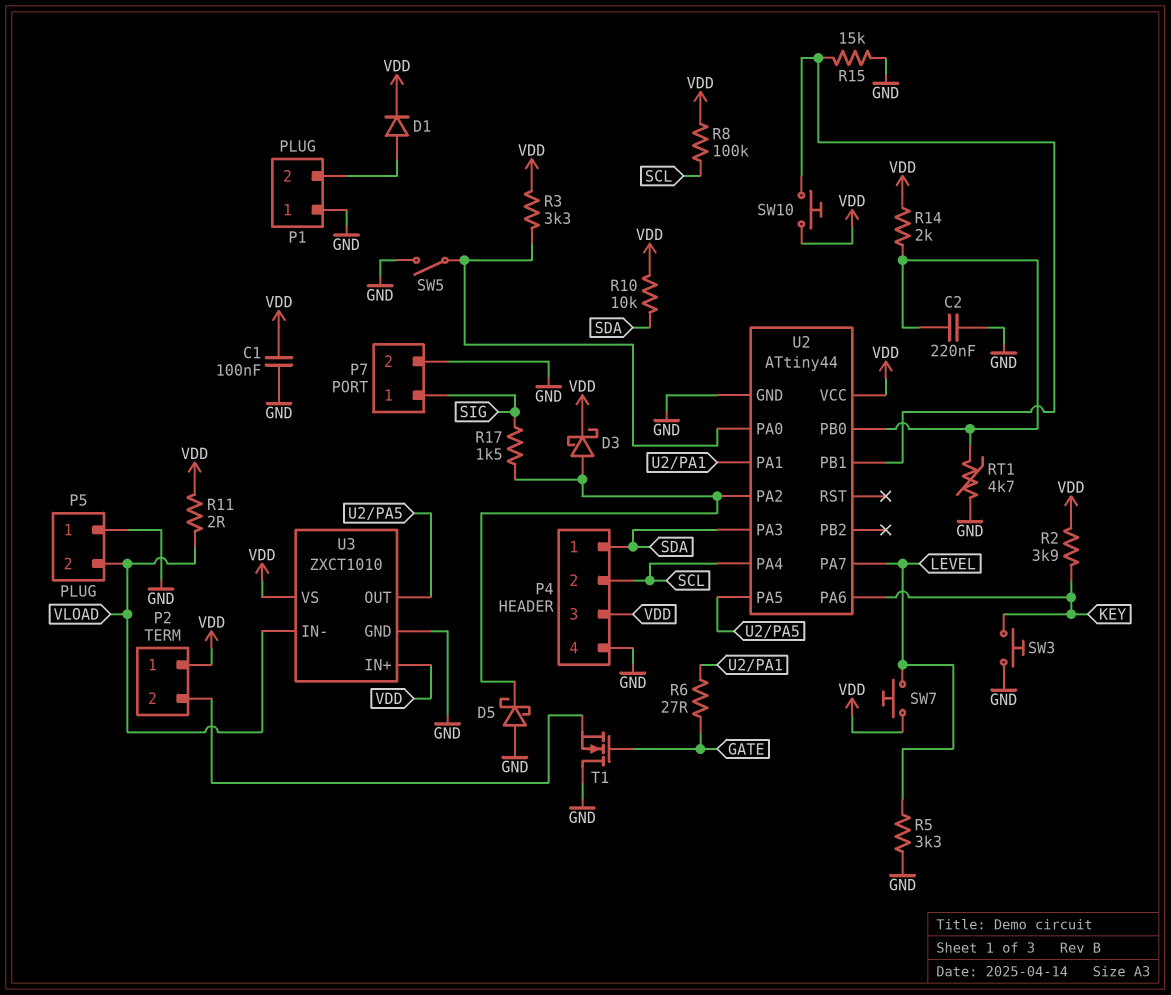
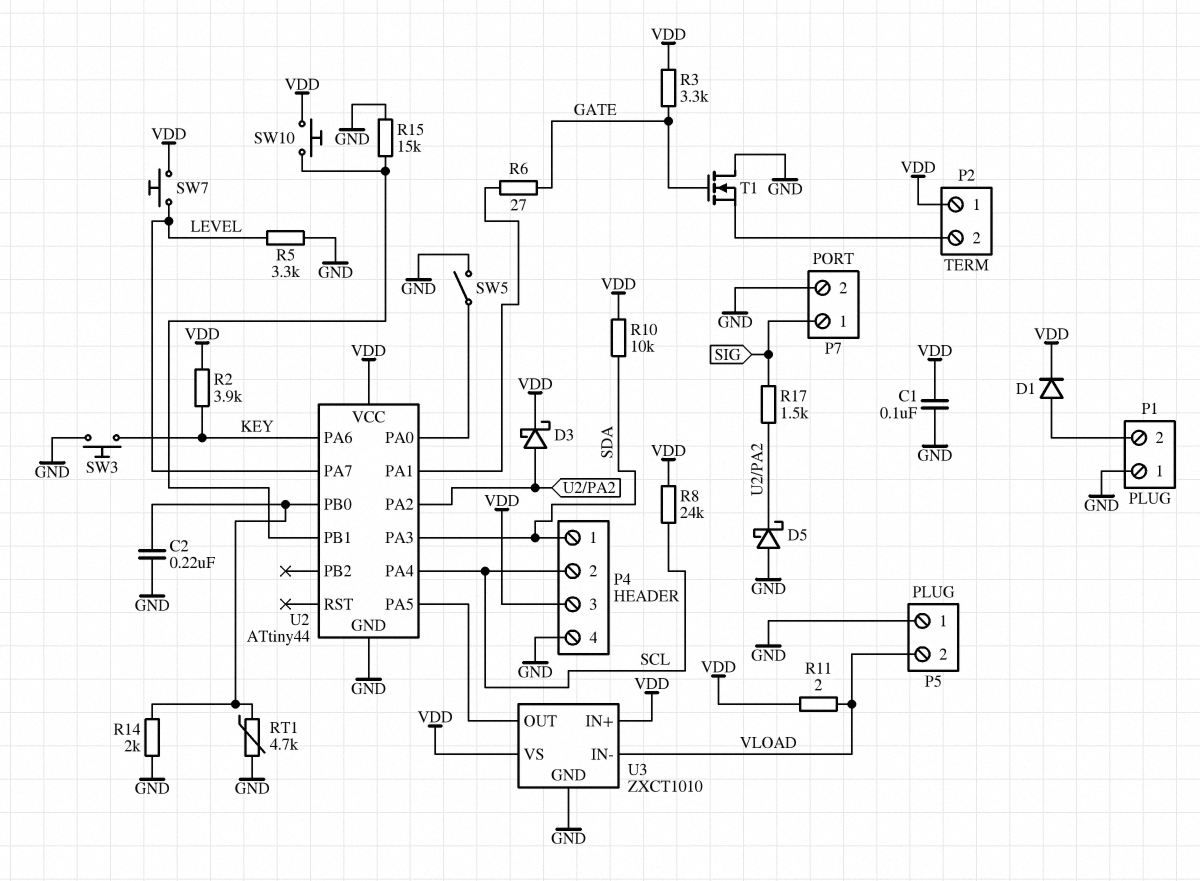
R3: 3.3k (U2/PA0, VDD) -> 3.3k (GATE, VDD)
R8: 100k (SCL, VDD) -> 24k (SCL, VDD)
R14: 2k (U2/PB0, VDD) -> 2k (GND, U2/PB0)

